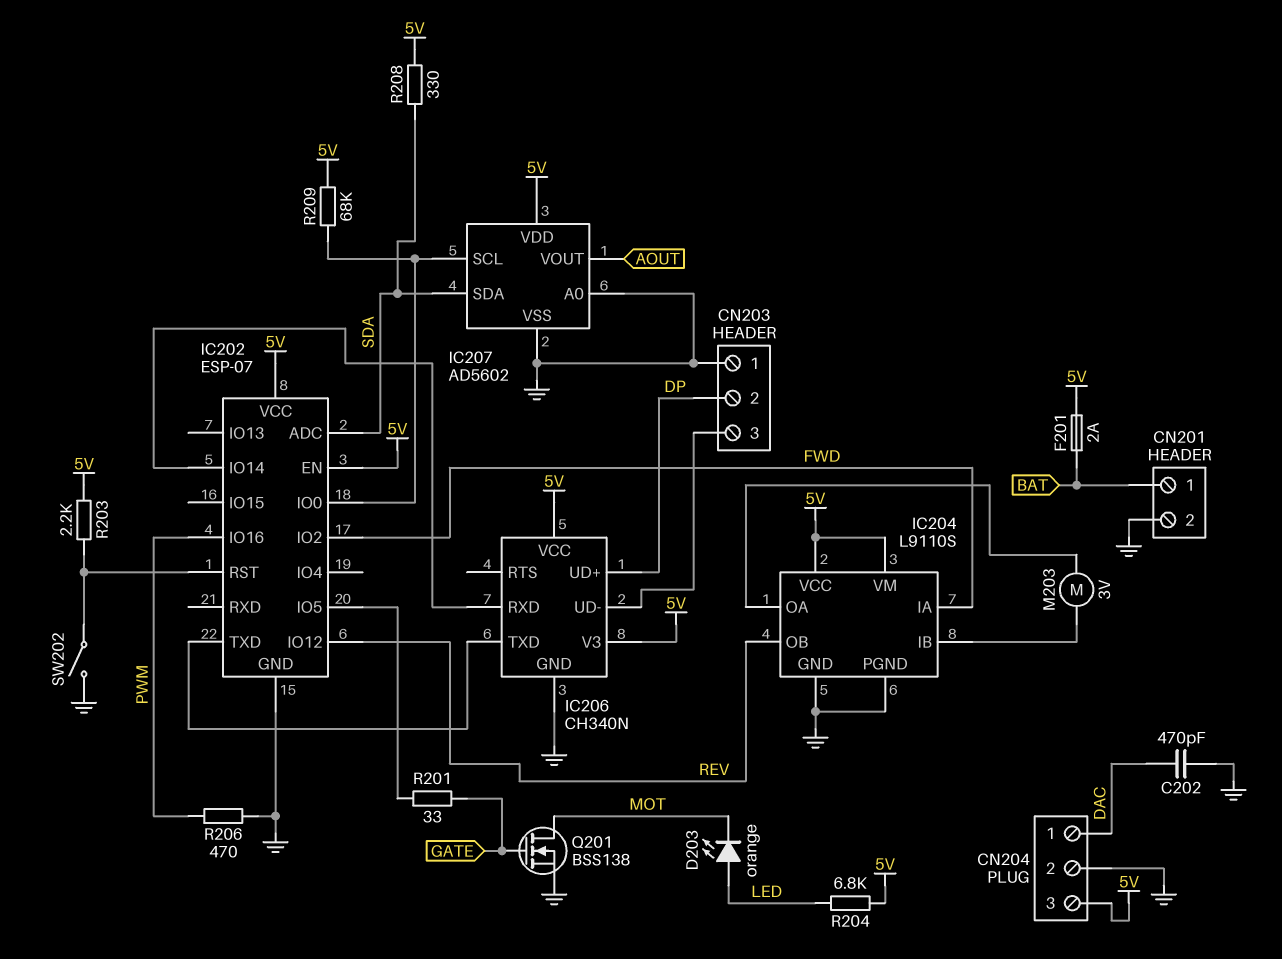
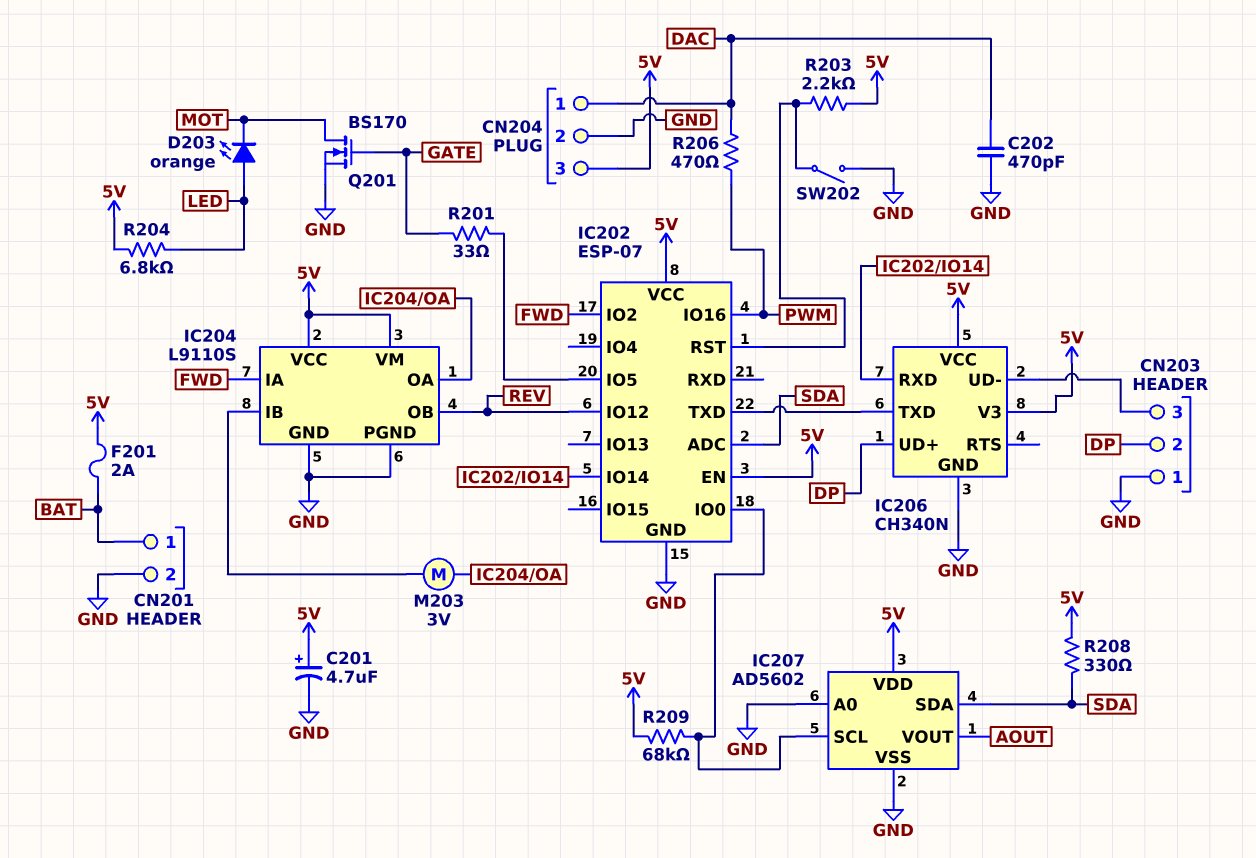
C201: none -> 4.7uF (plus 5V, minus GND)
Q201: NMOS BSS138 (G GATE, D MOT, S GND) -> NMOS BS170 (G GATE, D MOT, S GND)
R206: 470 (GND, PWM) -> 470 (DAC, PWM)

